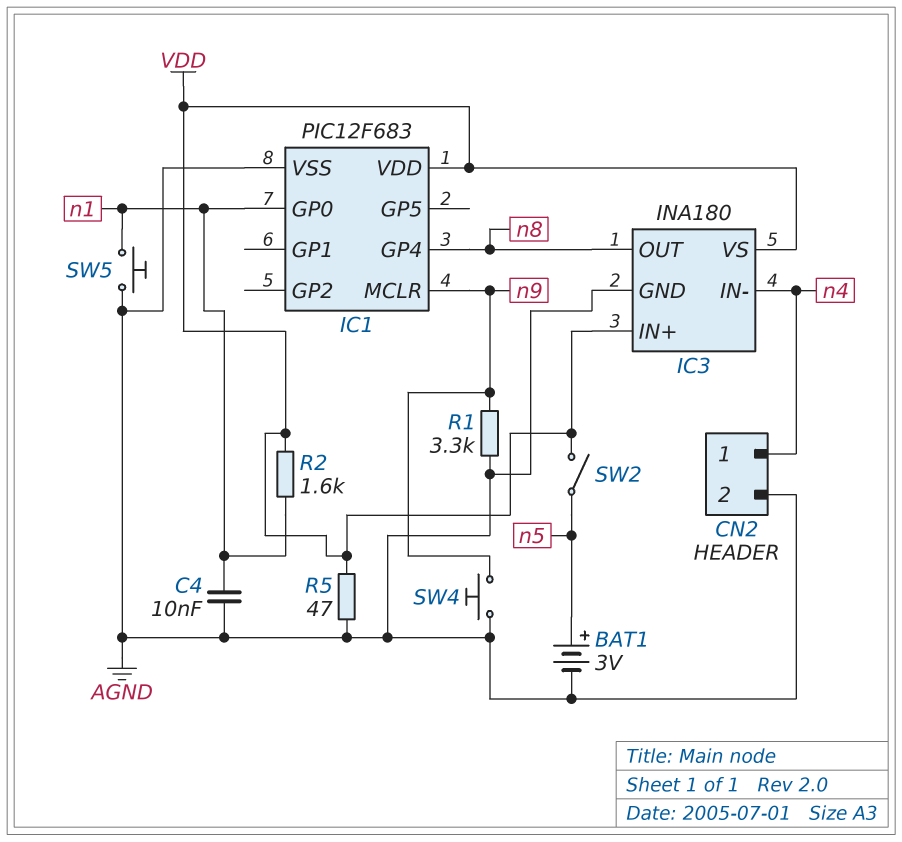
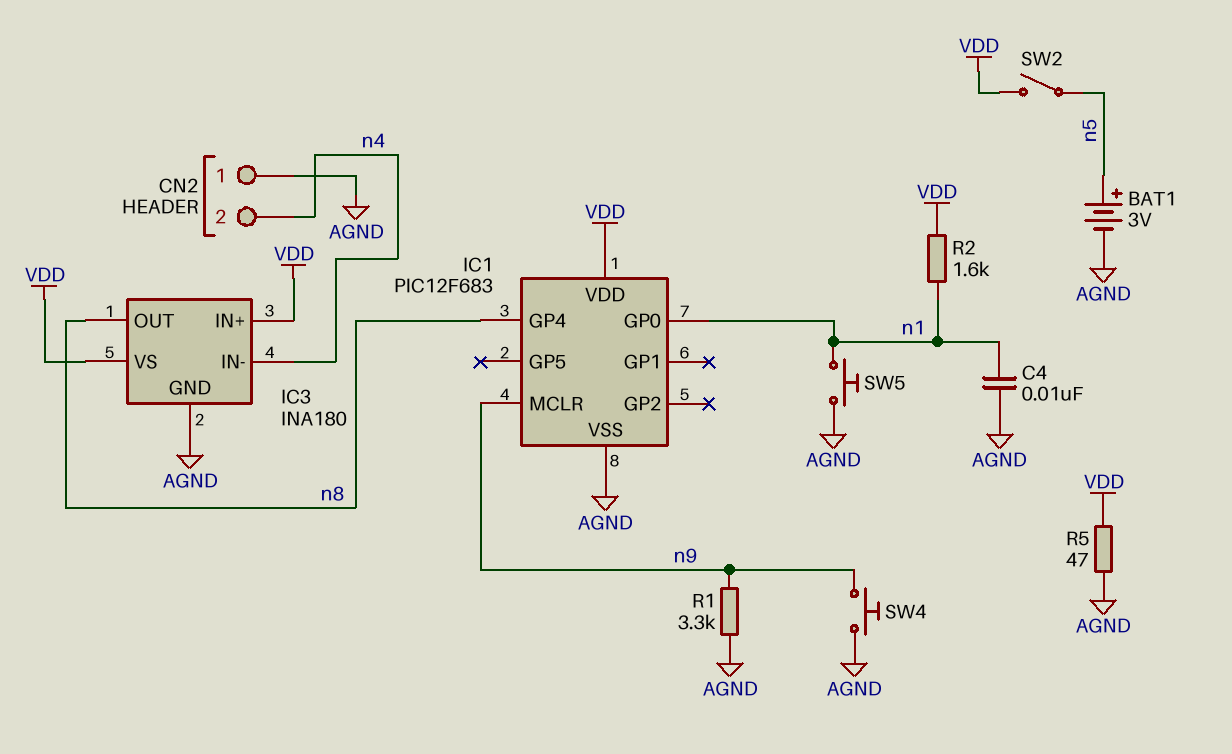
CN2 pin 1: n4 -> AGND
CN2 pin 2: AGND -> n4

